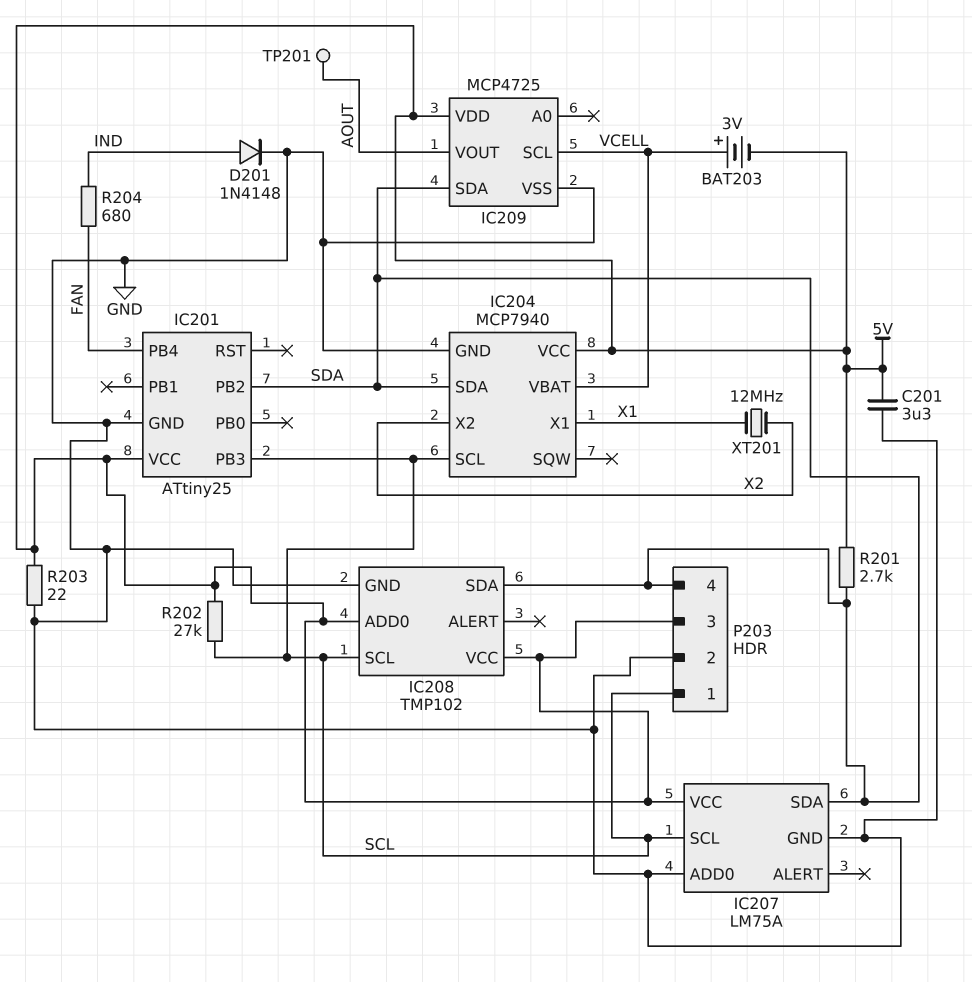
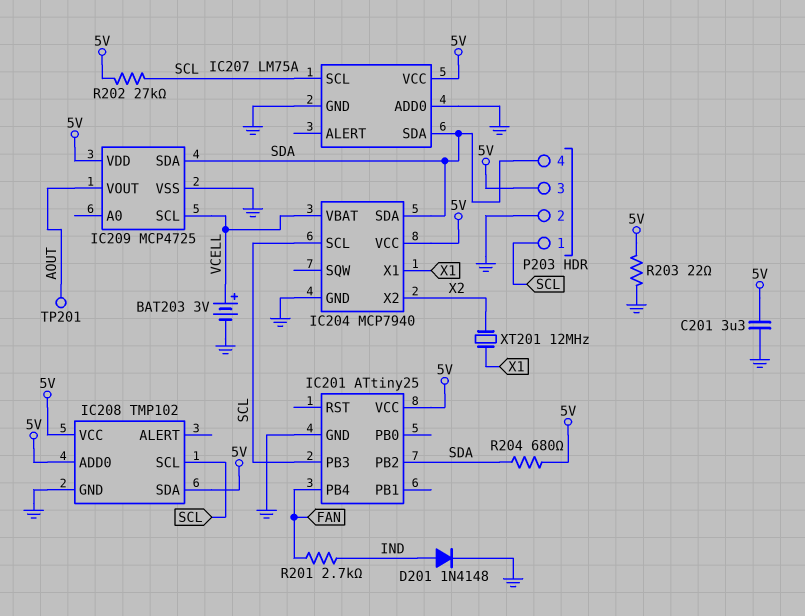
BAT203: 3V (plus VCELL, minus 5V) -> 3V (plus VCELL, minus GND)
IC208 pin SDA: SDA -> 5V
R201: 2.7k (5V, SDA) -> 2.7k (FAN, IND)
R204: 680 (FAN, IND) -> 680 (5V, SDA)

